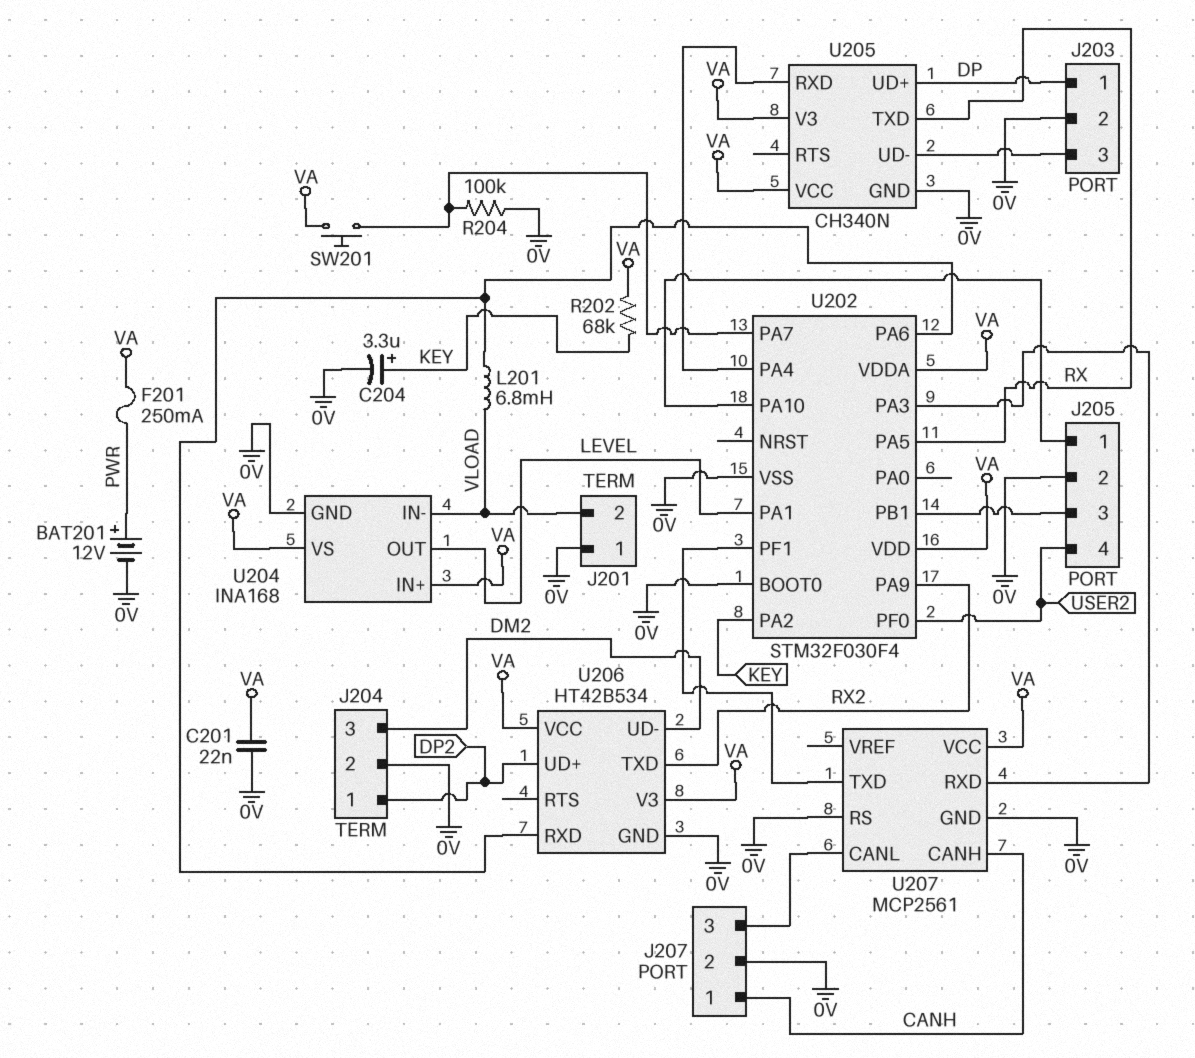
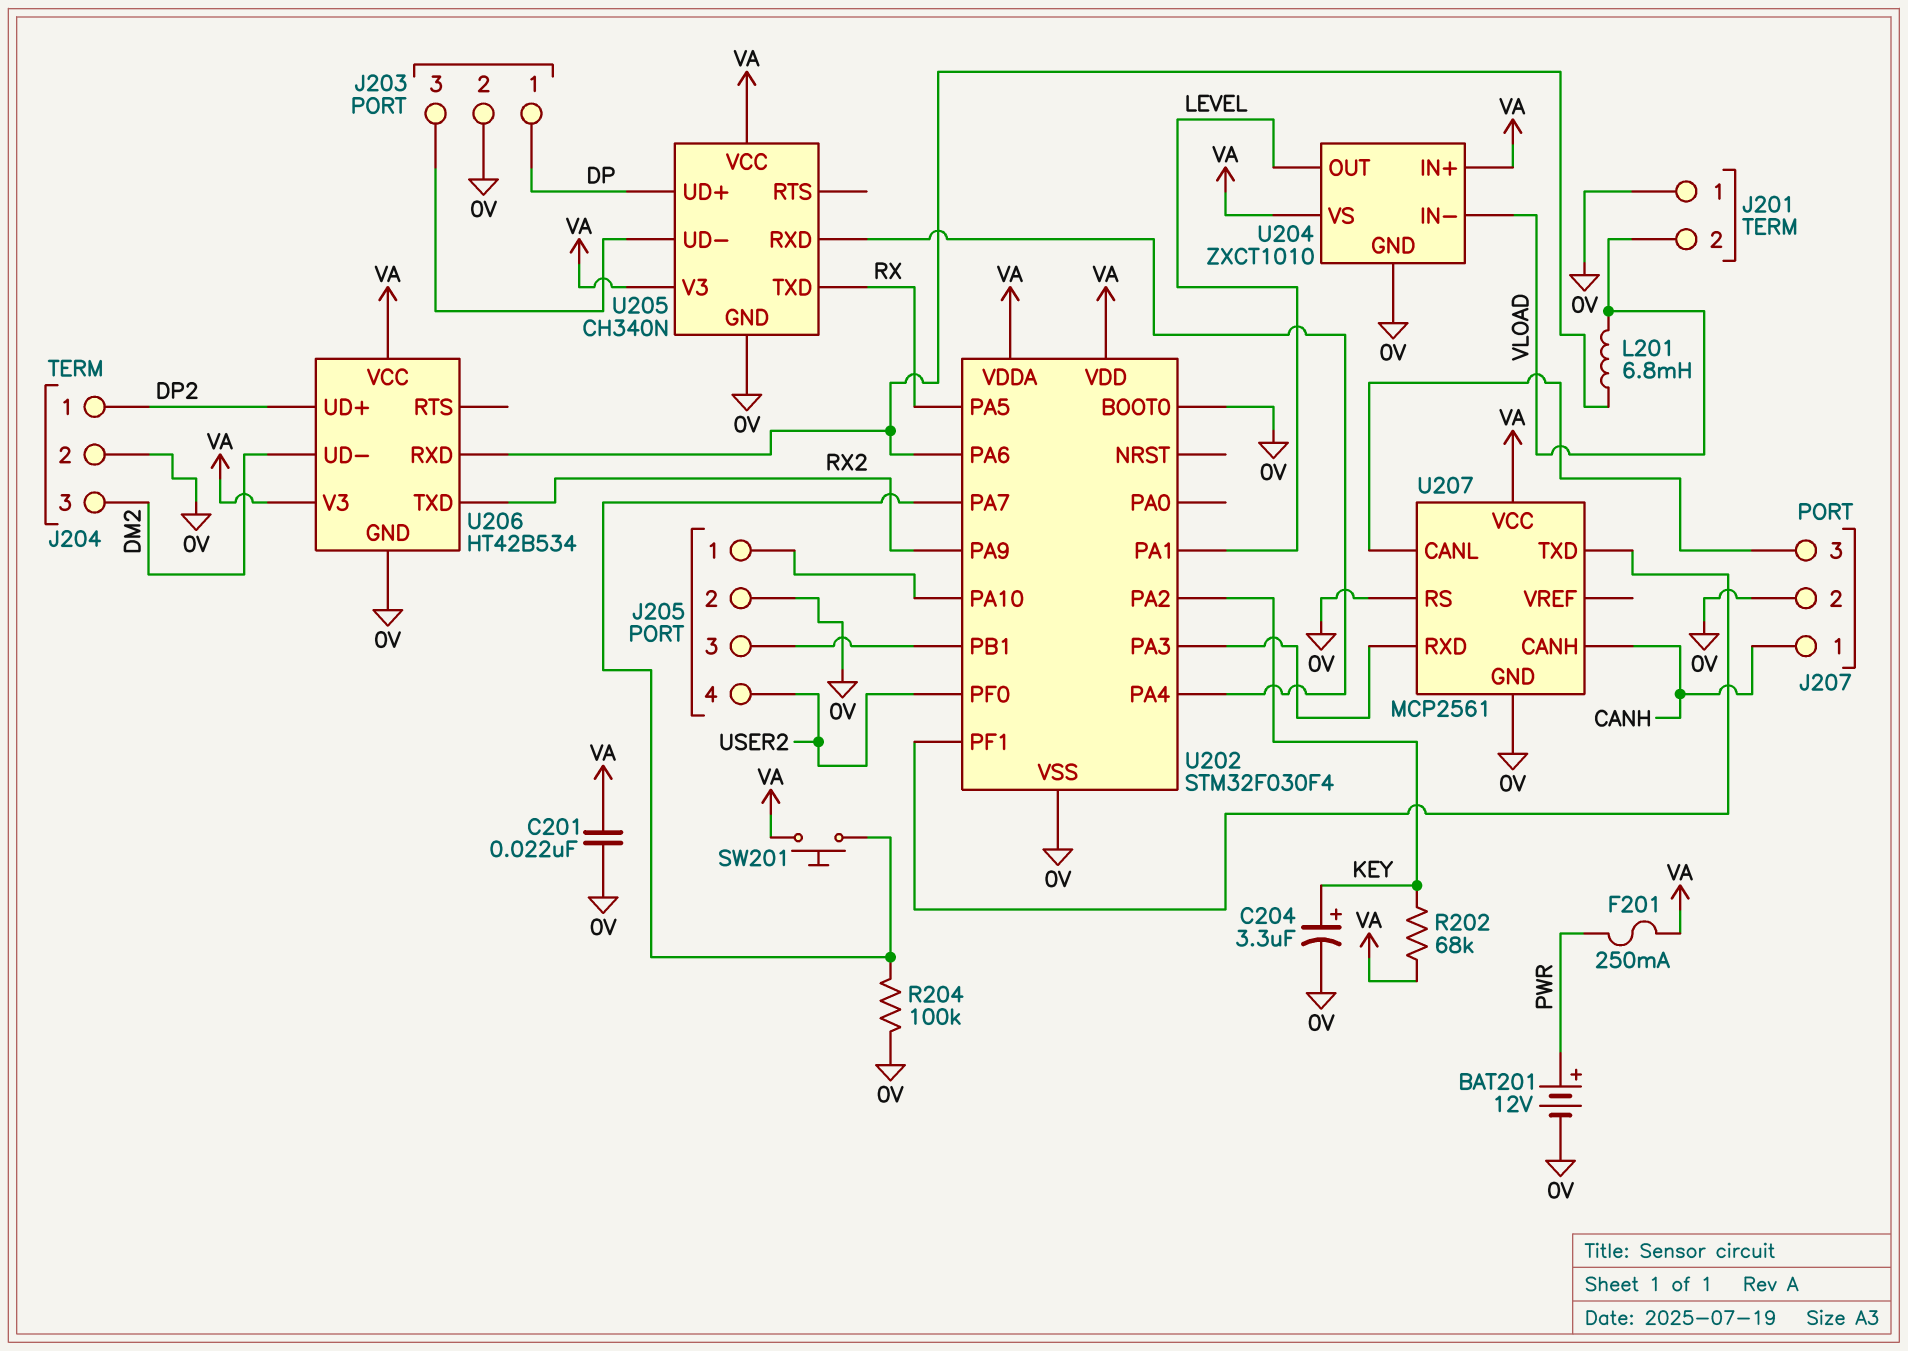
U204: INA168 -> ZXCT1010

